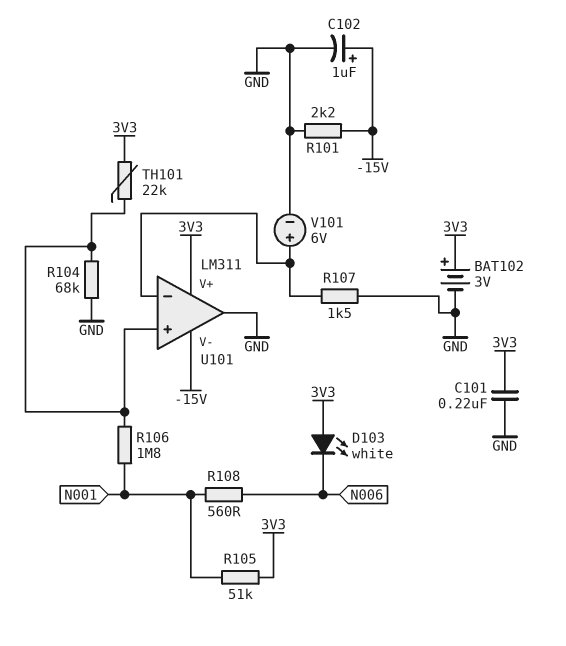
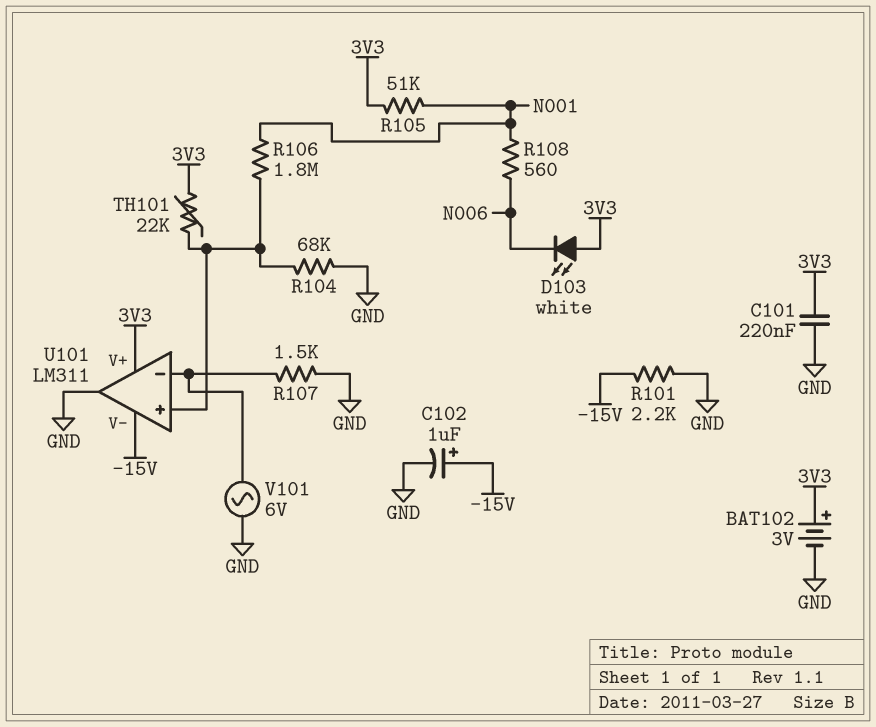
V101: 6V (plus U101/in-, minus GND) -> AC 6V (GND, U101/in-)

